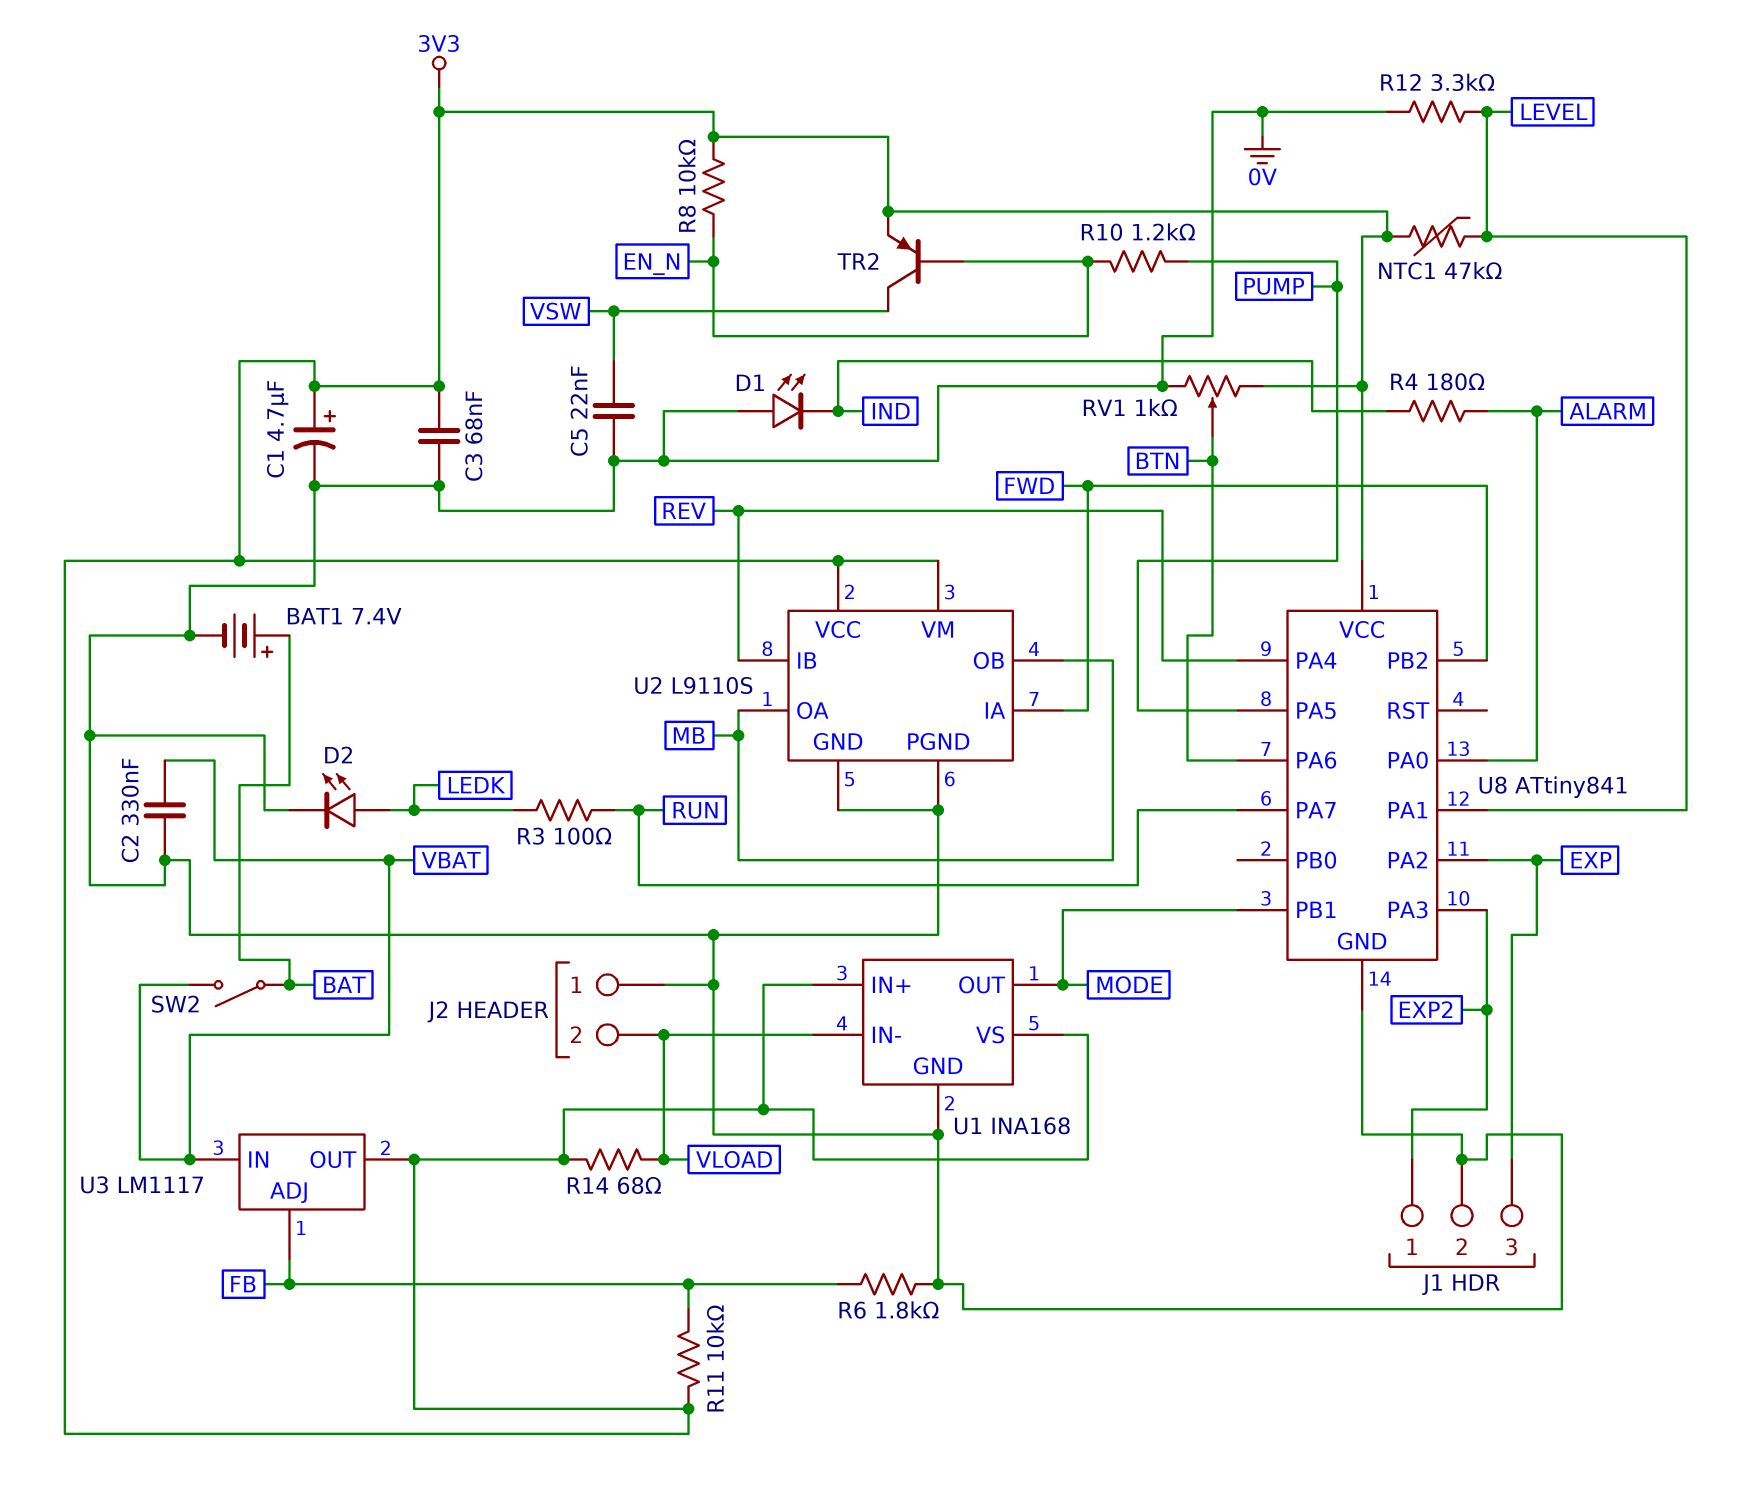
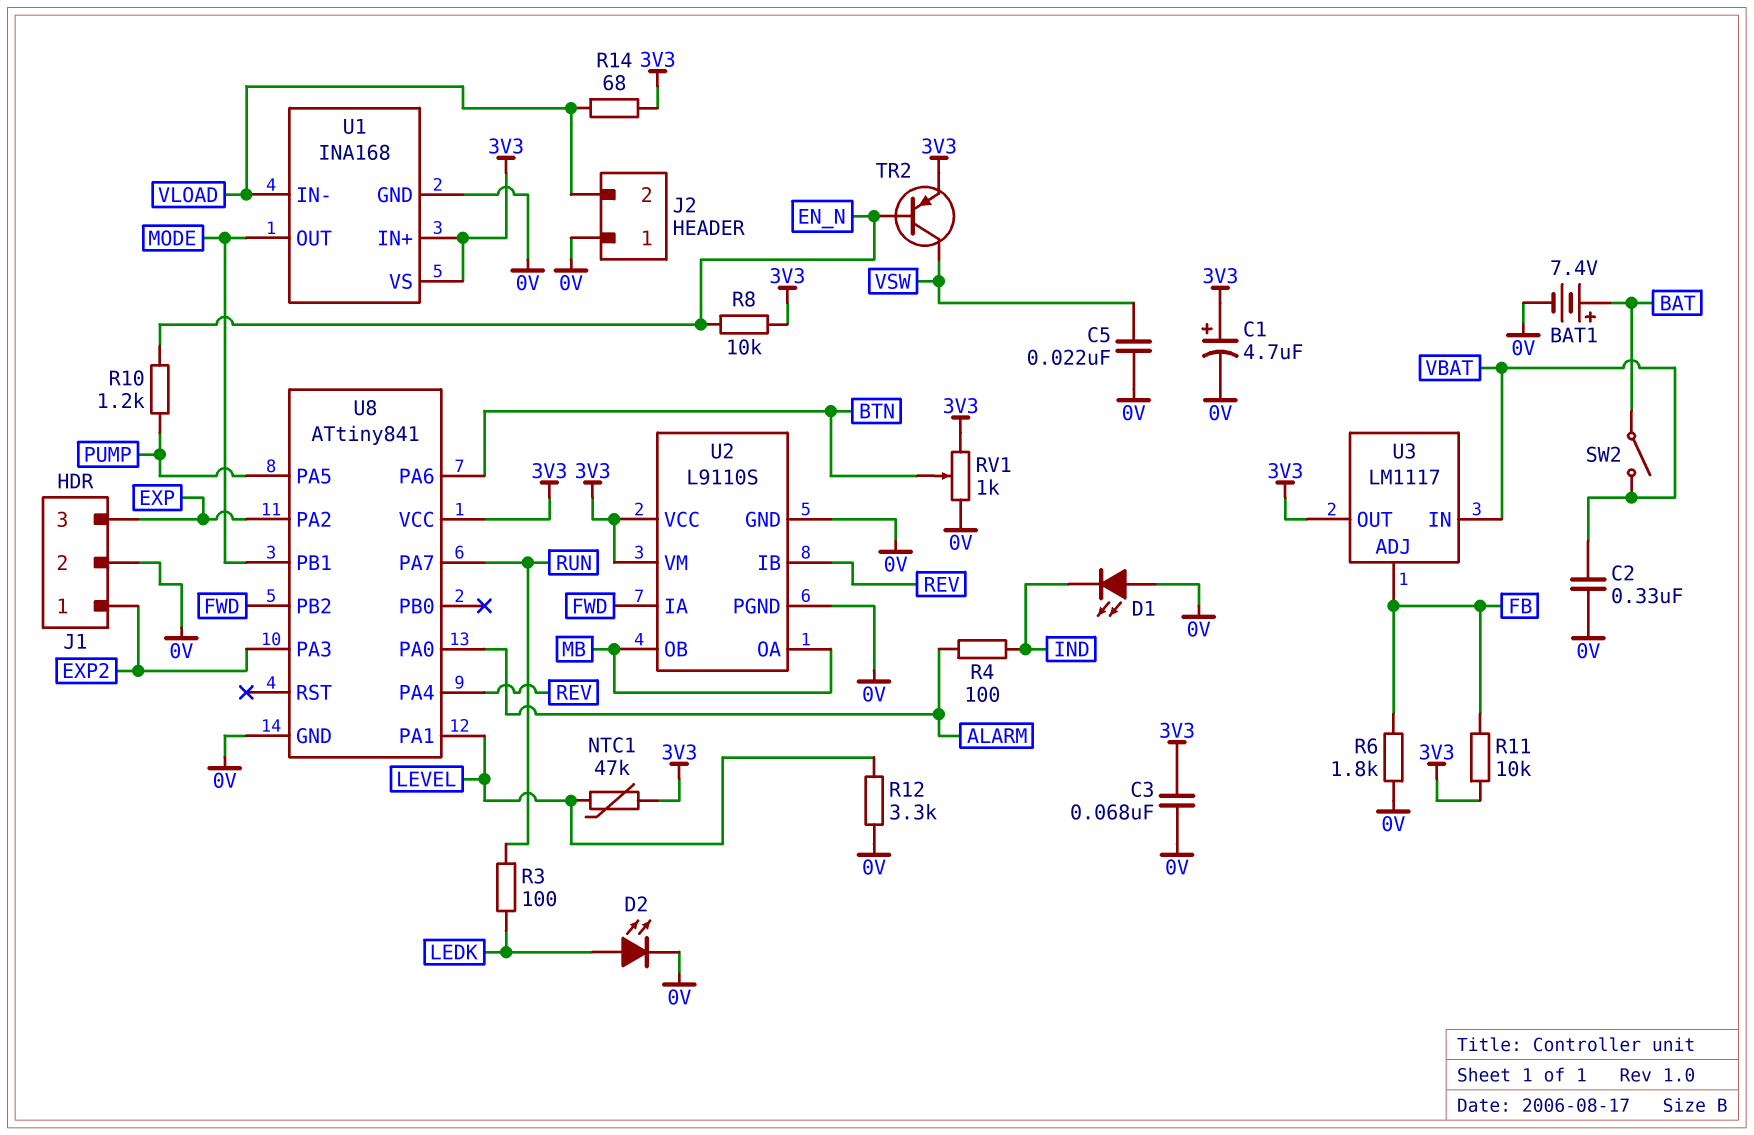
R4: 180 (ALARM, IND) -> 100 (ALARM, IND)

